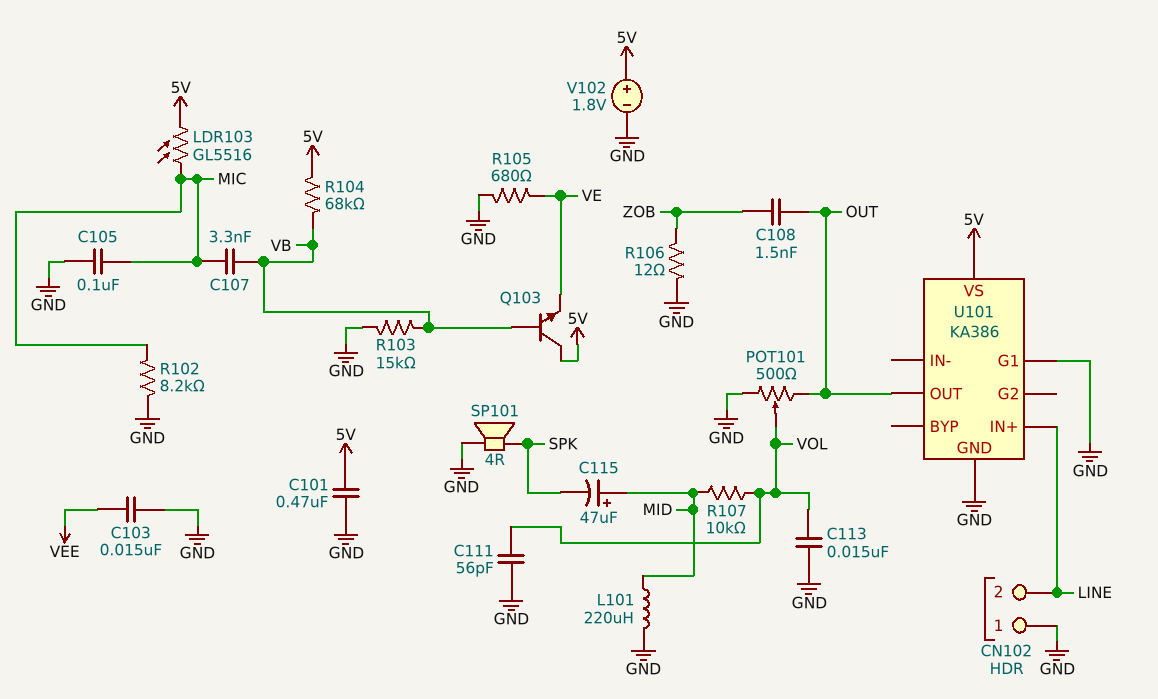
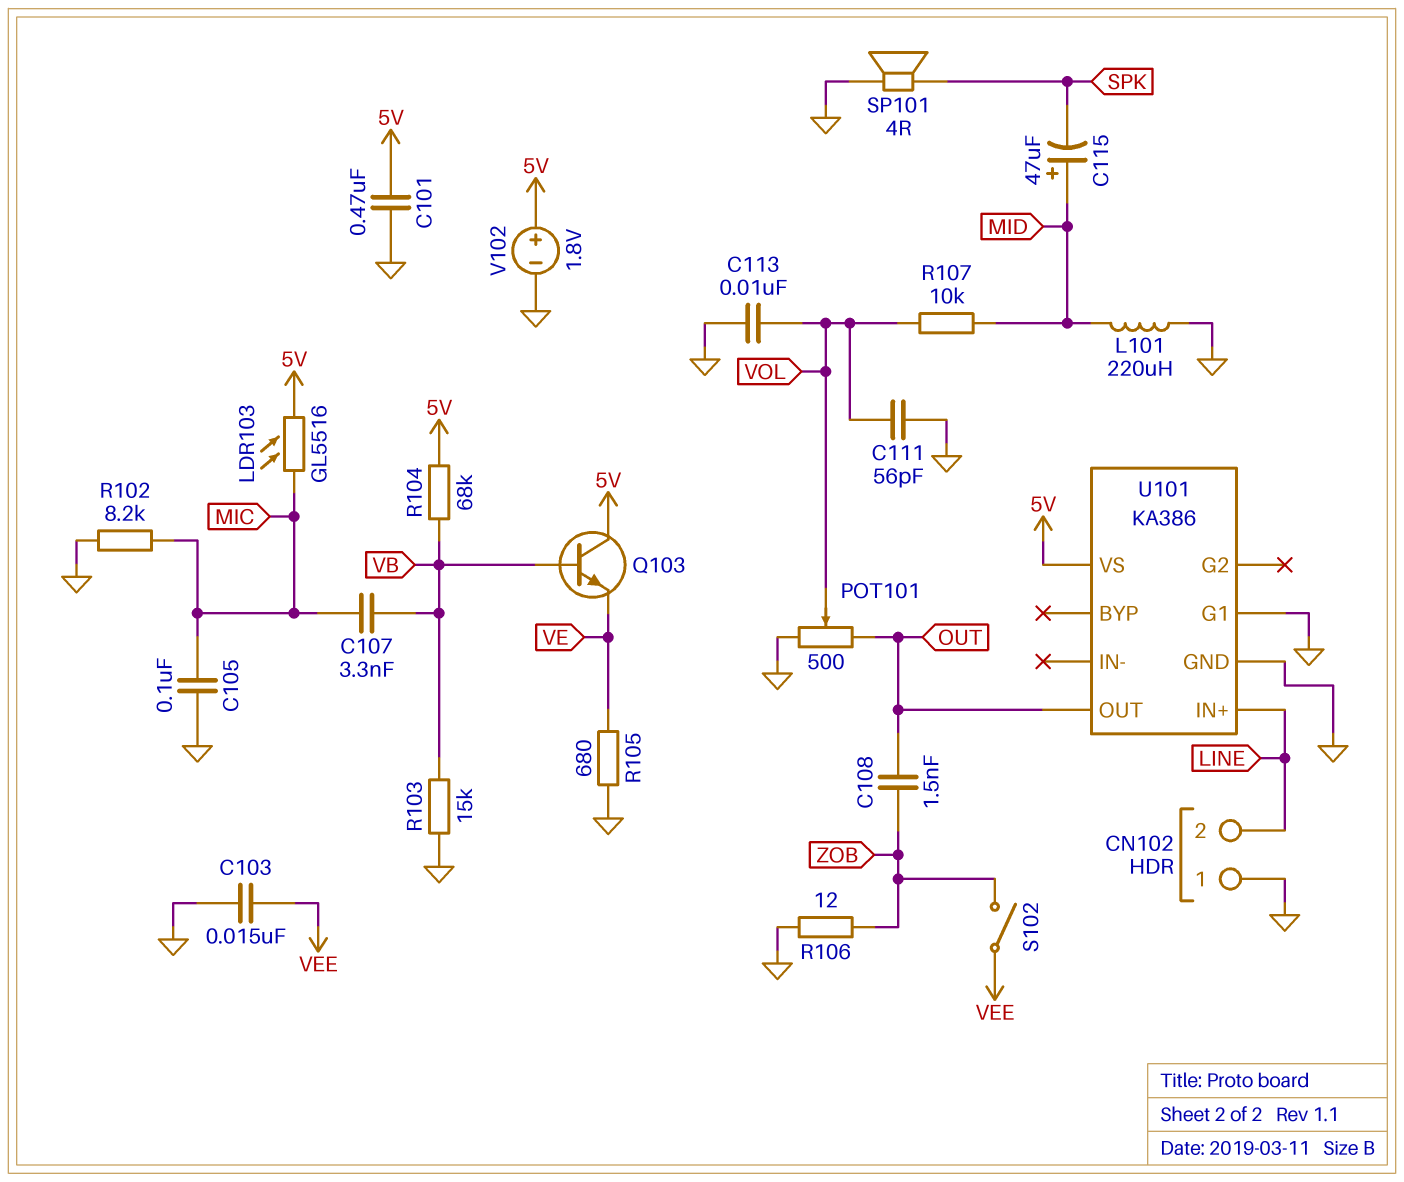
C113: 15nF (GND, VOL) -> 10nF (GND, VOL)
S102: none -> switch (VEE, ZOB)

